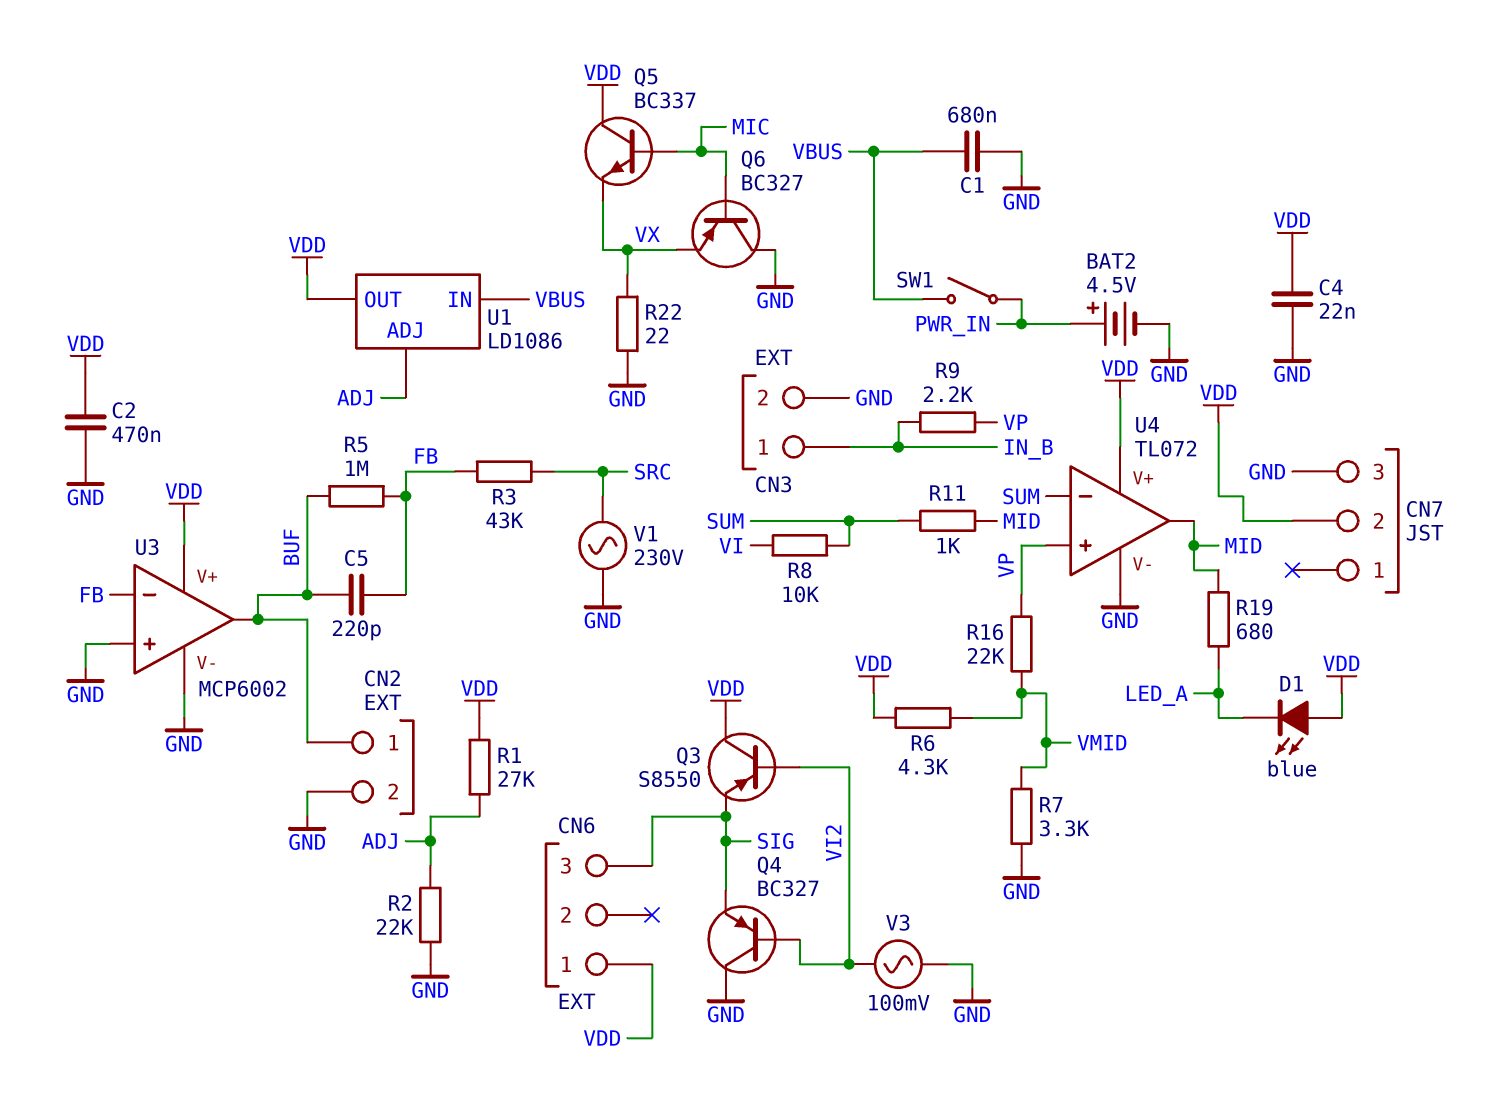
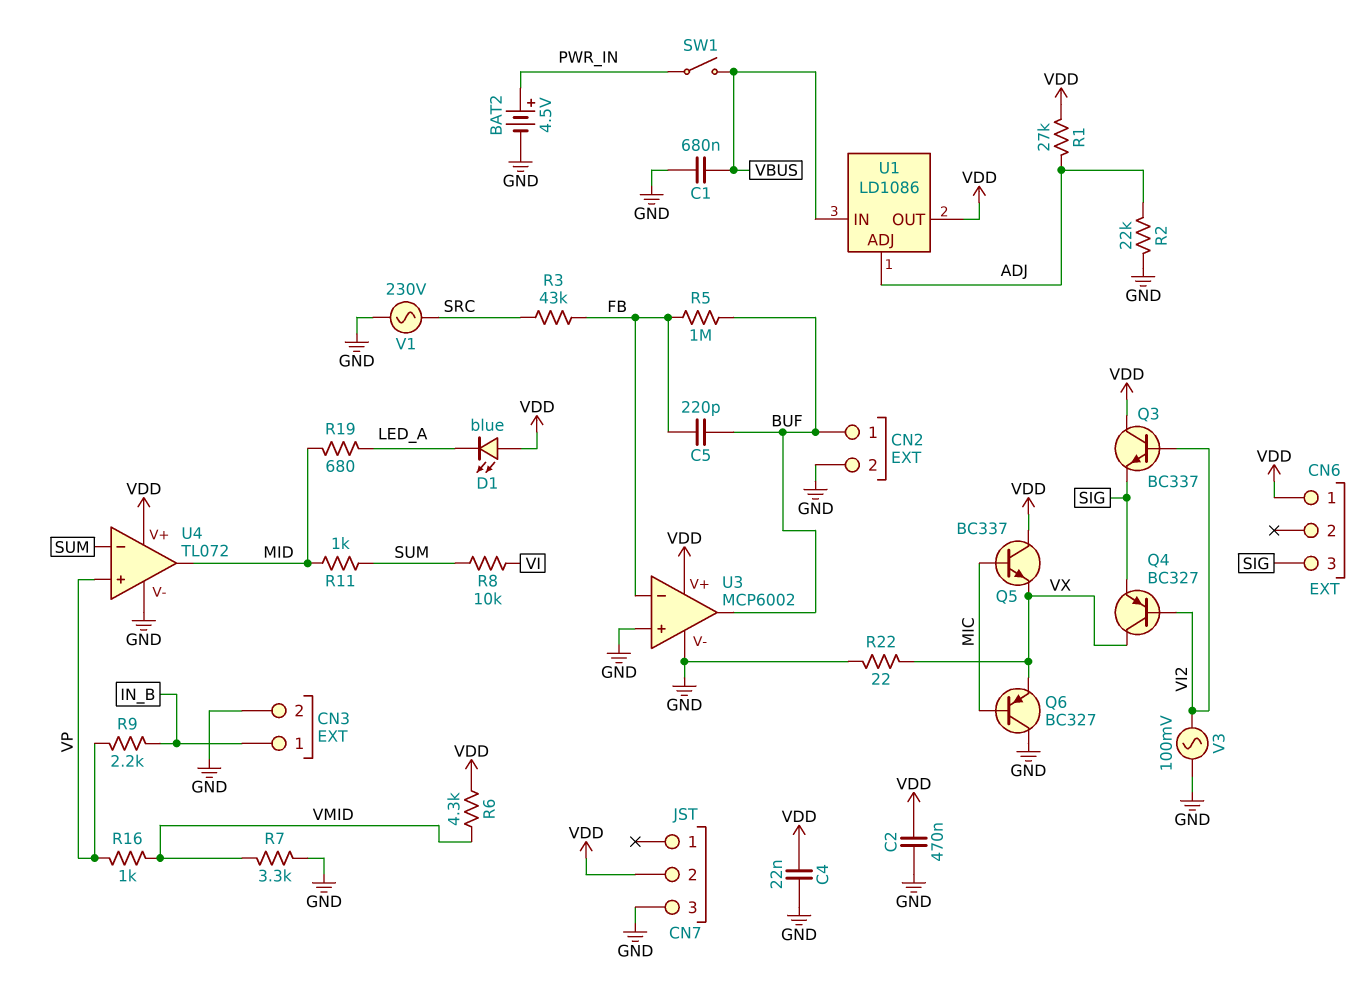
Q3: PNP S8550 (B VI2, C VDD, E SIG) -> NPN BC337 (B VI2, C VDD, E SIG)
Q4: PNP BC327 (B VI2, C GND, E SIG) -> PNP BC327 (B VI2, C VX, E SIG)
R16: 22k (VMID, VP) -> 1k (VMID, VP)

